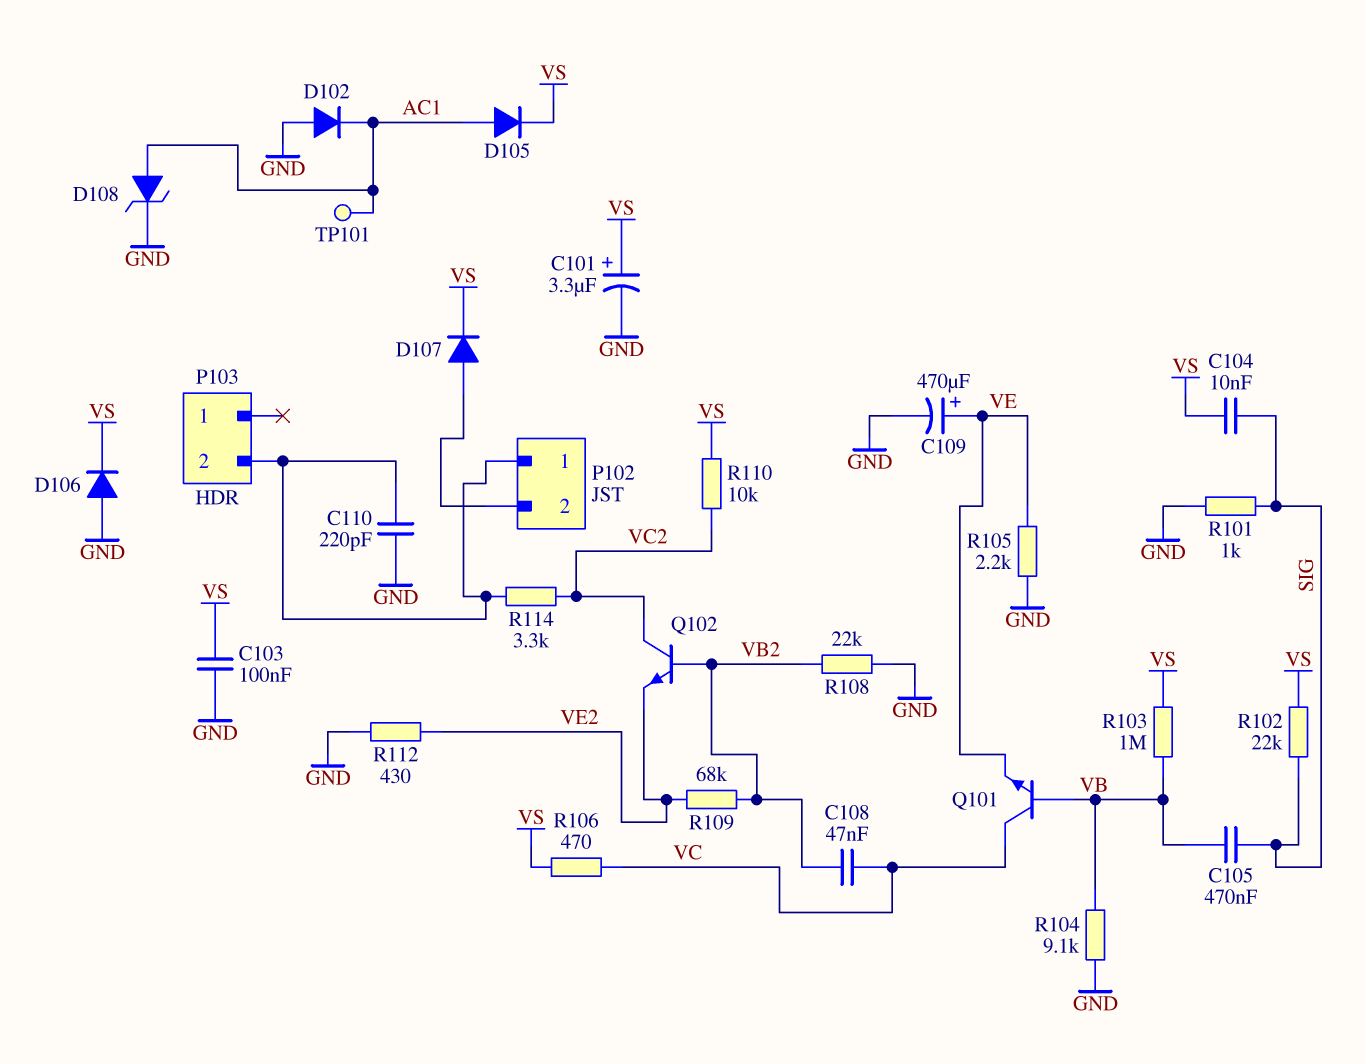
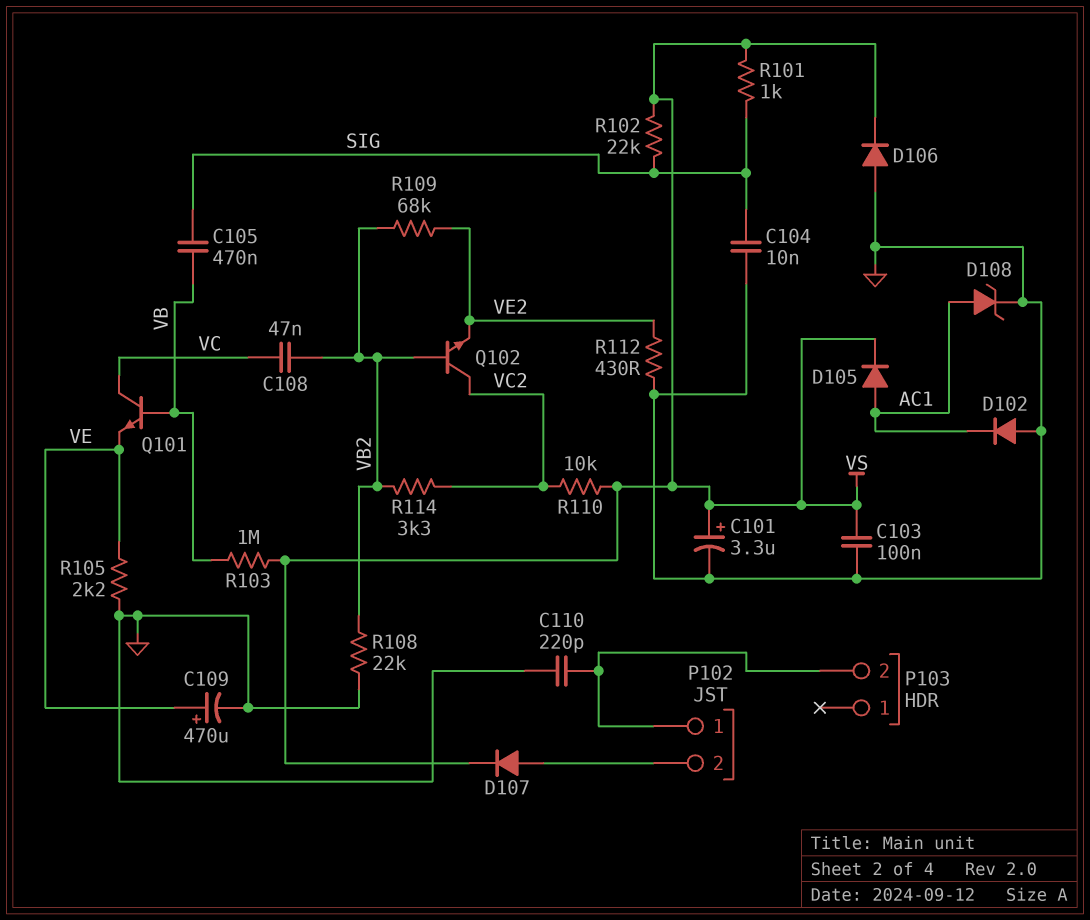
C104: 10nF (SIG, VS) -> 10nF (GND, SIG)
R101: 1k (GND, SIG) -> 1k (SIG, VS)
R104: 9.1k (GND, VB) -> none
R106: 470 (VC, VS) -> none
R114: 3.3k (P102/1, VC2) -> 3.3k (VB2, VC2)
TP101: test point (AC1) -> none

